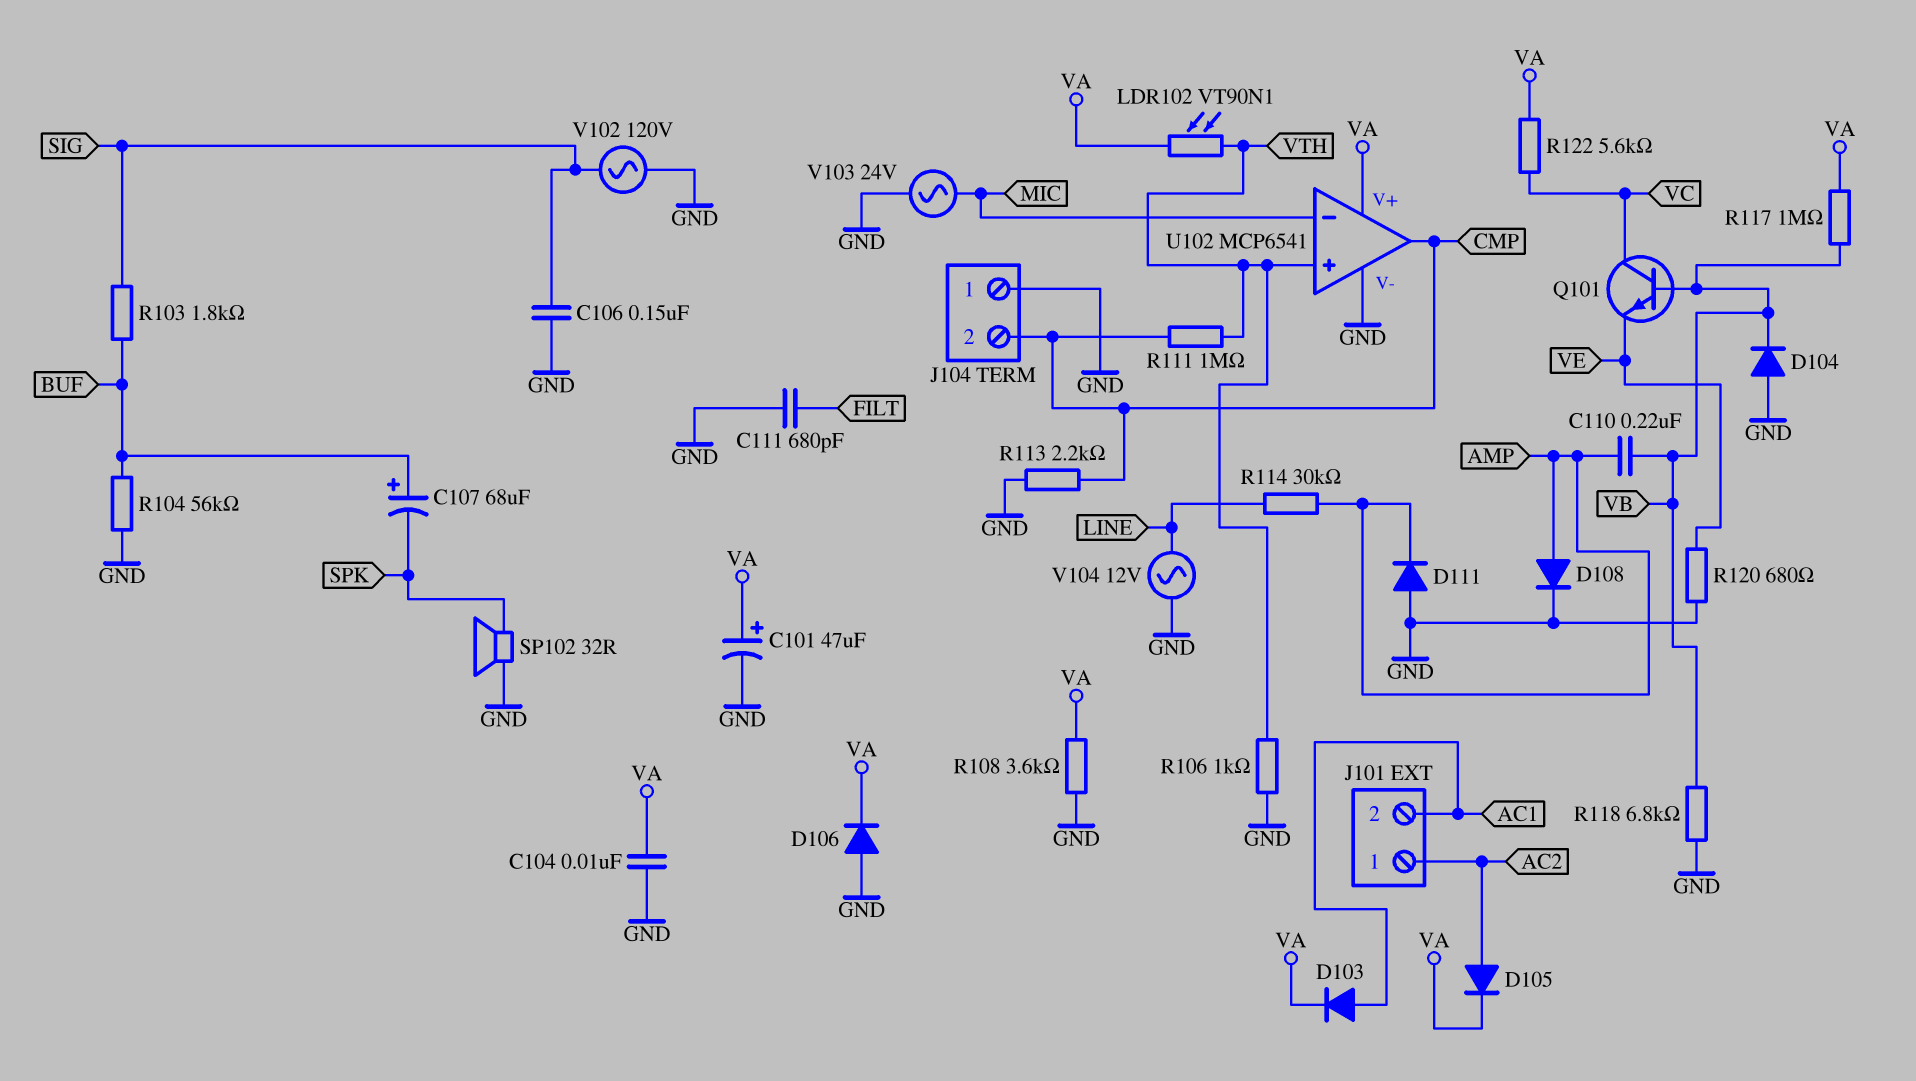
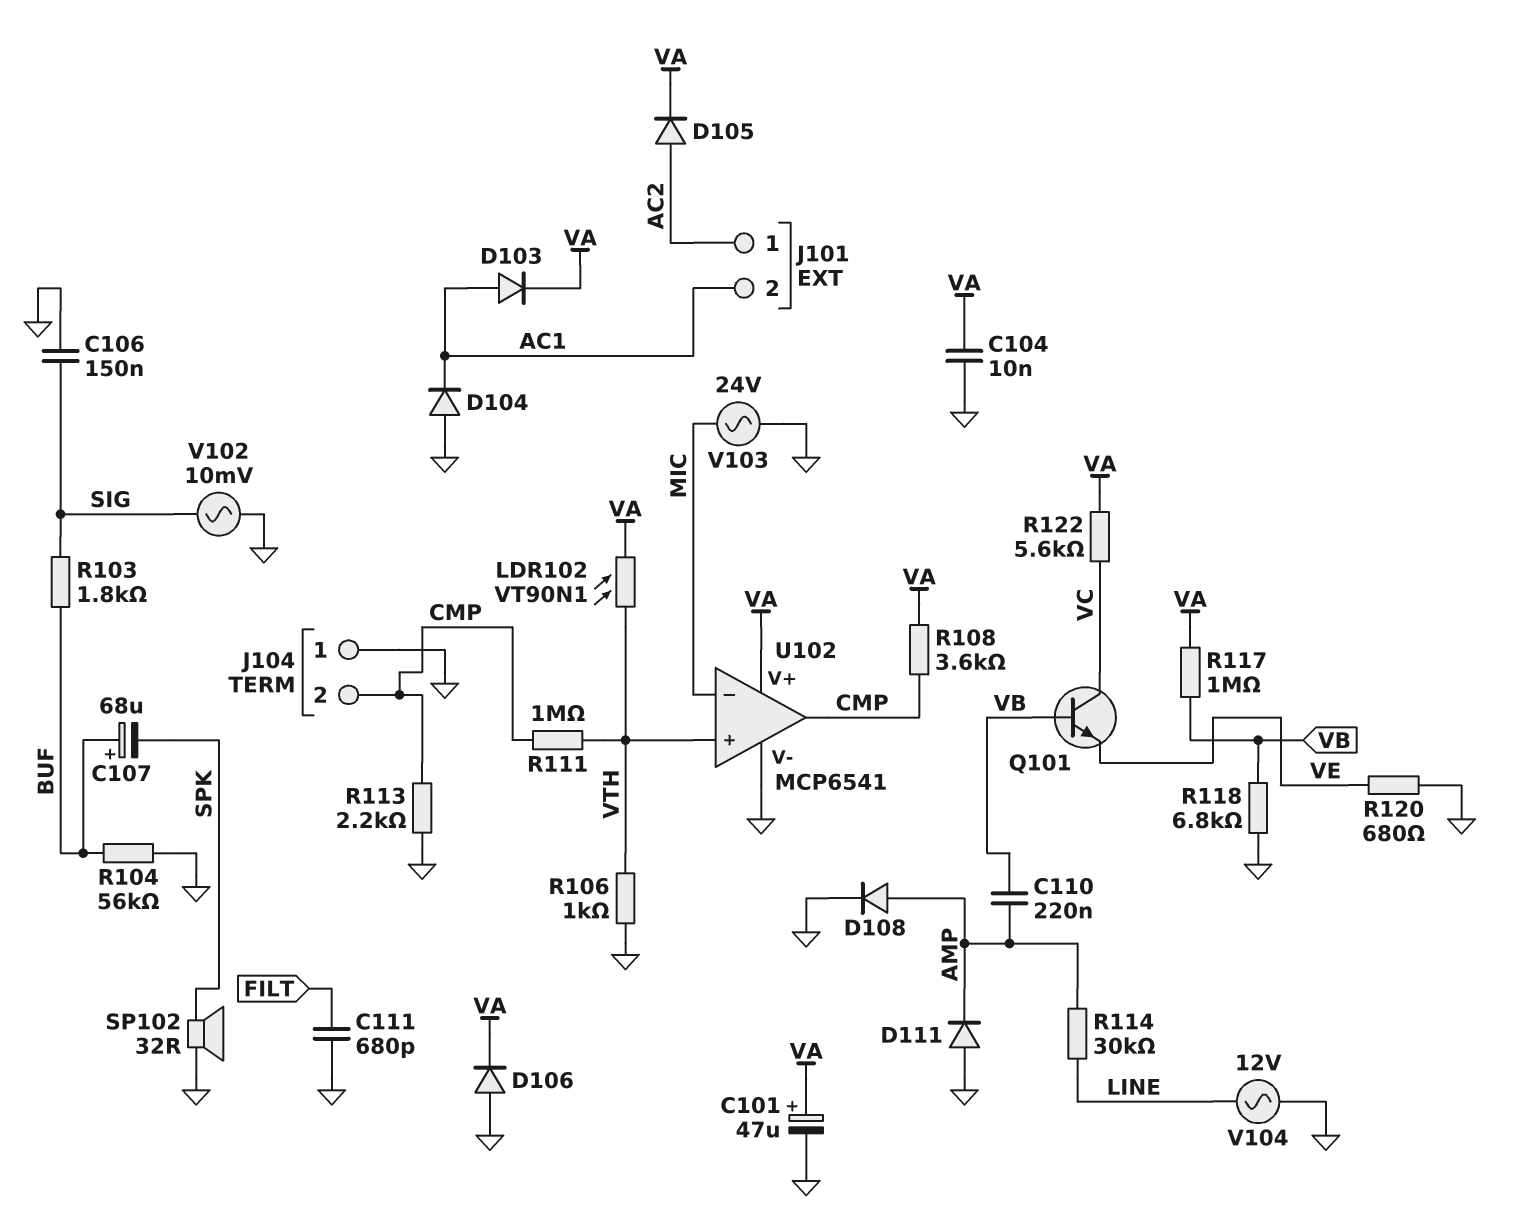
D104: diode (A GND, K VB) -> diode (A GND, K AC1)
R108: 3.6k (GND, VA) -> 3.6k (CMP, VA)
V102: AC 120V (GND, SIG) -> AC 10mV (GND, SIG)

